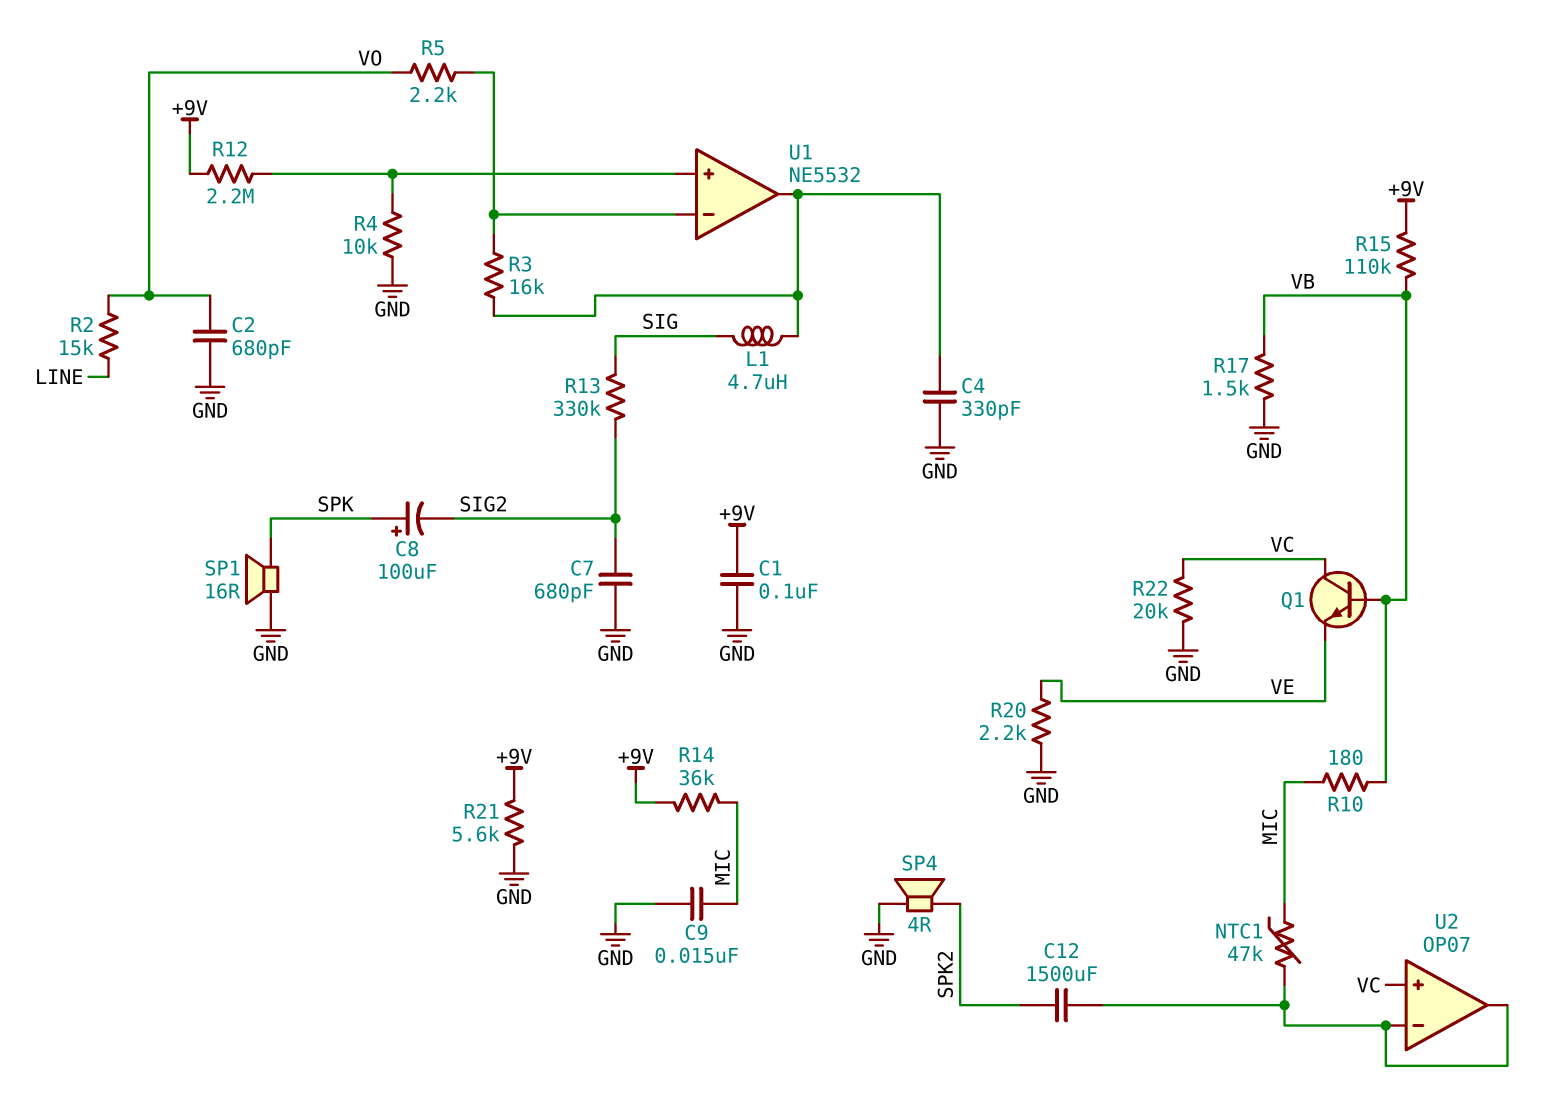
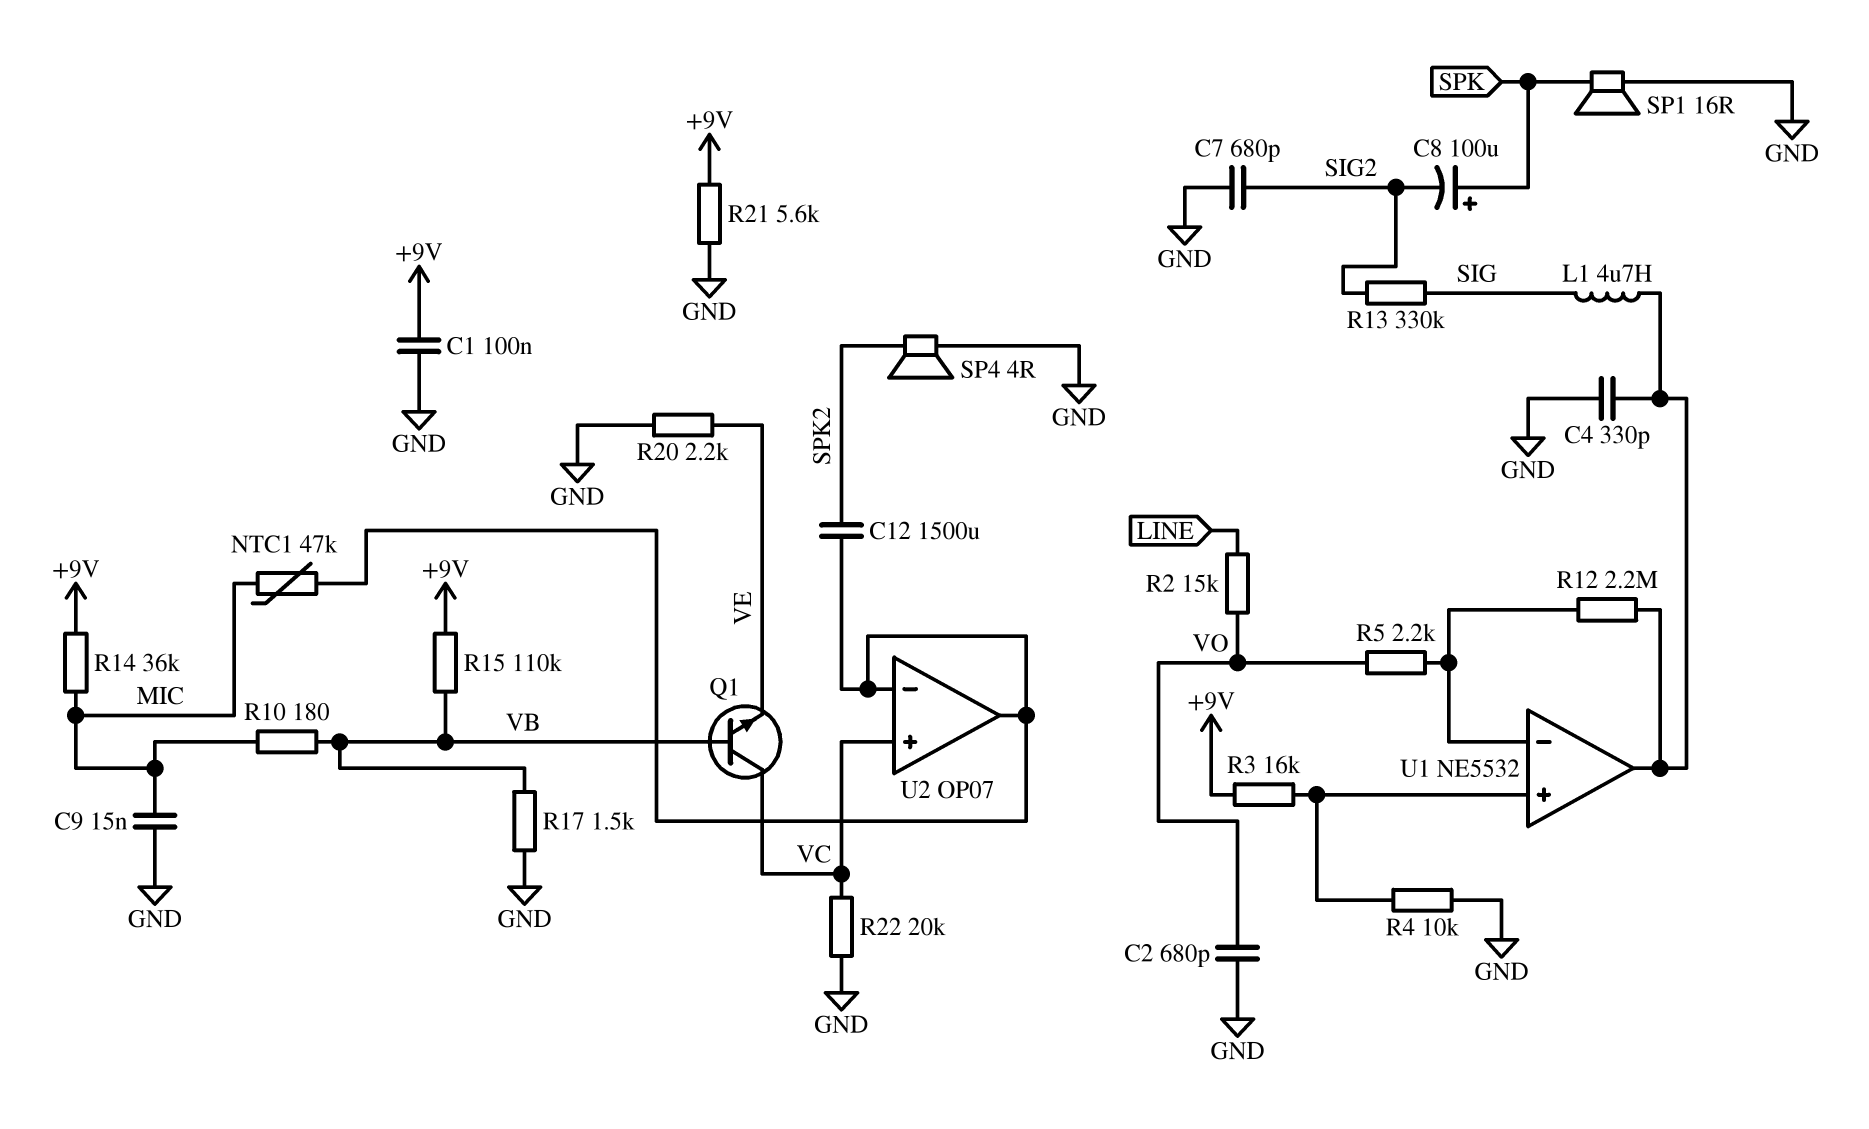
R3: 16k (U1/in-, U1/out) -> 16k (+9V, U1/in+)
R12: 2.2M (+9V, U1/in+) -> 2.2M (U1/in-, U1/out)

